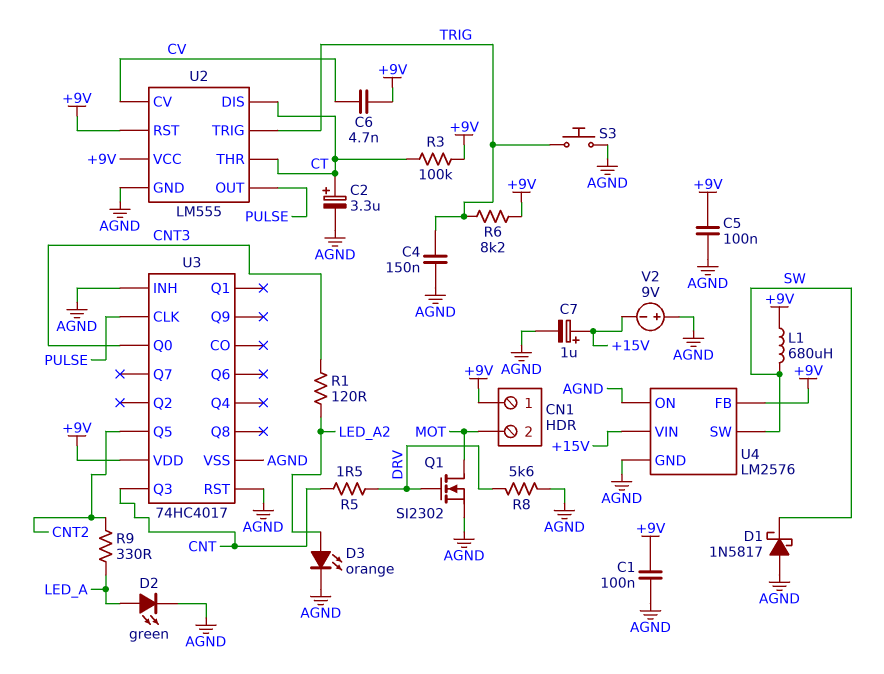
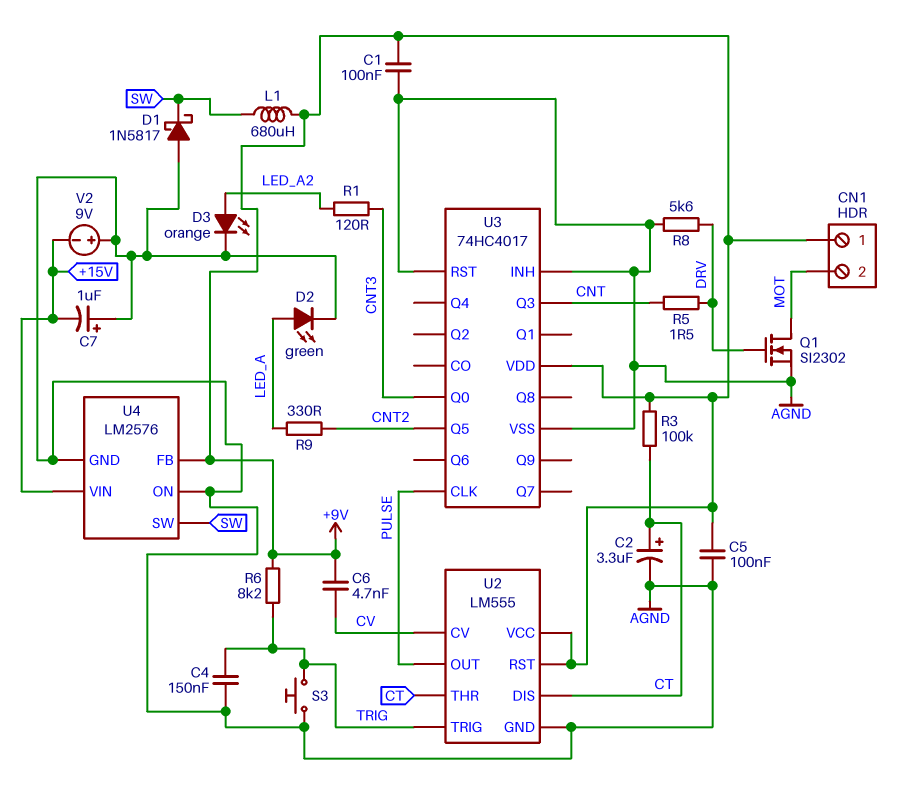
C7: 1uF (plus +15V, minus AGND) -> 1uF (plus AGND, minus +15V)

